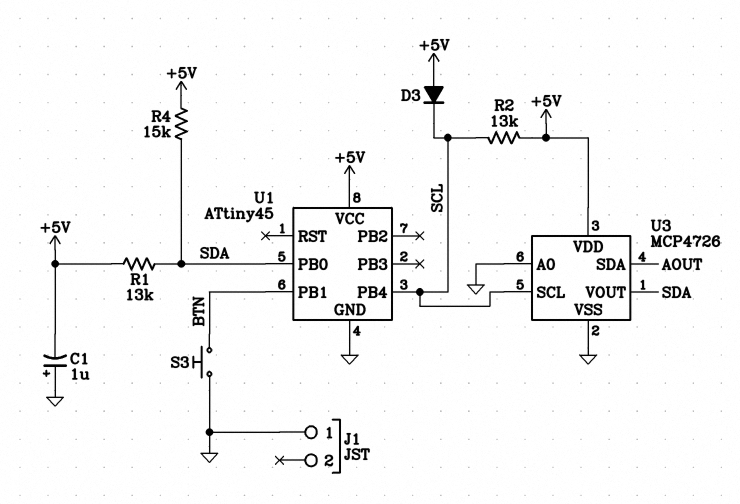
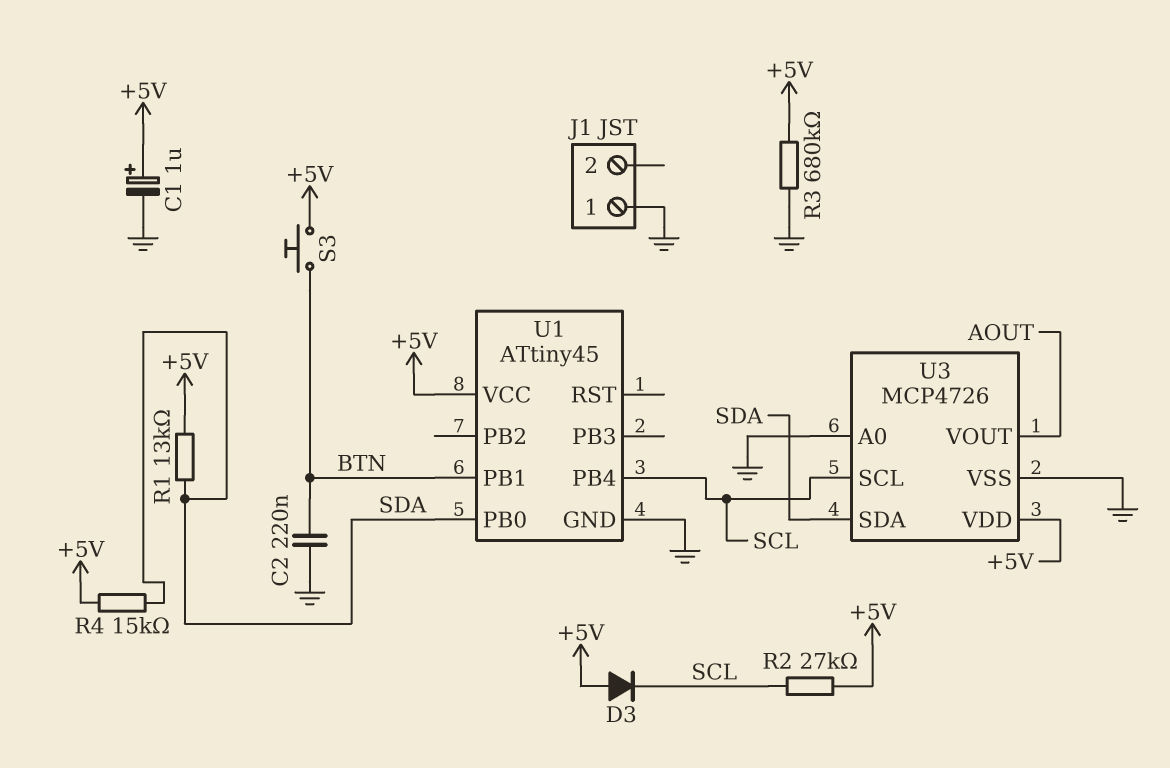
C1: 1uF (plus GND, minus +5V) -> 1uF (plus +5V, minus GND)
C2: none -> 220nF (BTN, GND)
R2: 13k (+5V, SCL) -> 27k (+5V, SCL)
R3: none -> 680k (+5V, GND)
S3: button (BTN, GND) -> button (+5V, BTN)
U3 pin SDA: AOUT -> SDA
U3 pin VOUT: SDA -> AOUT

